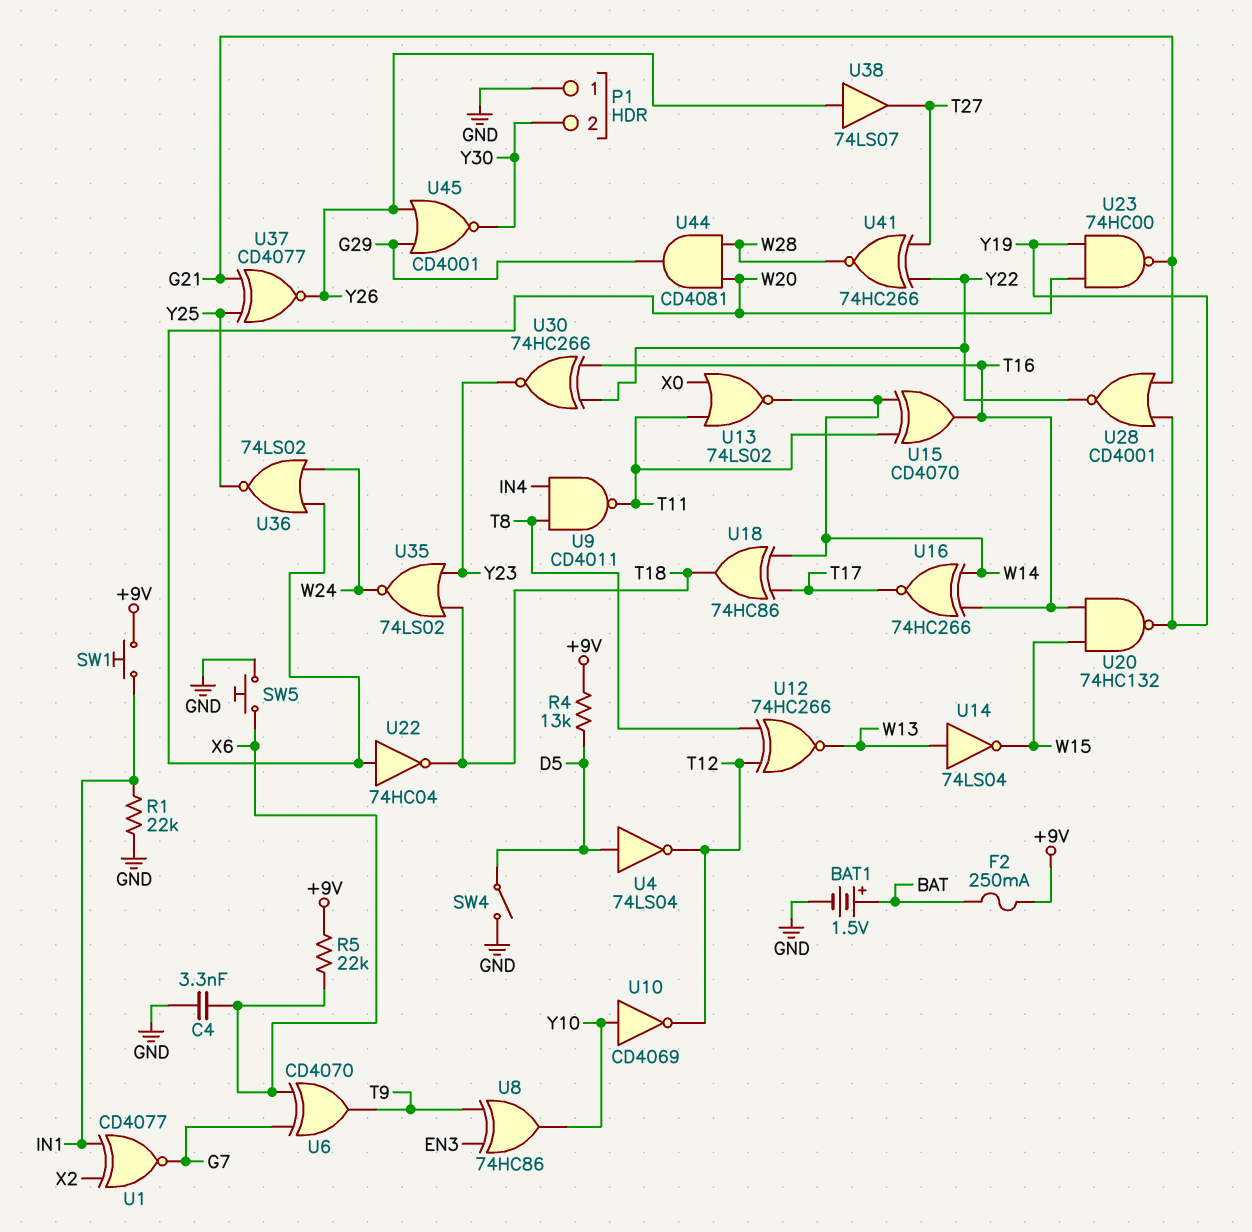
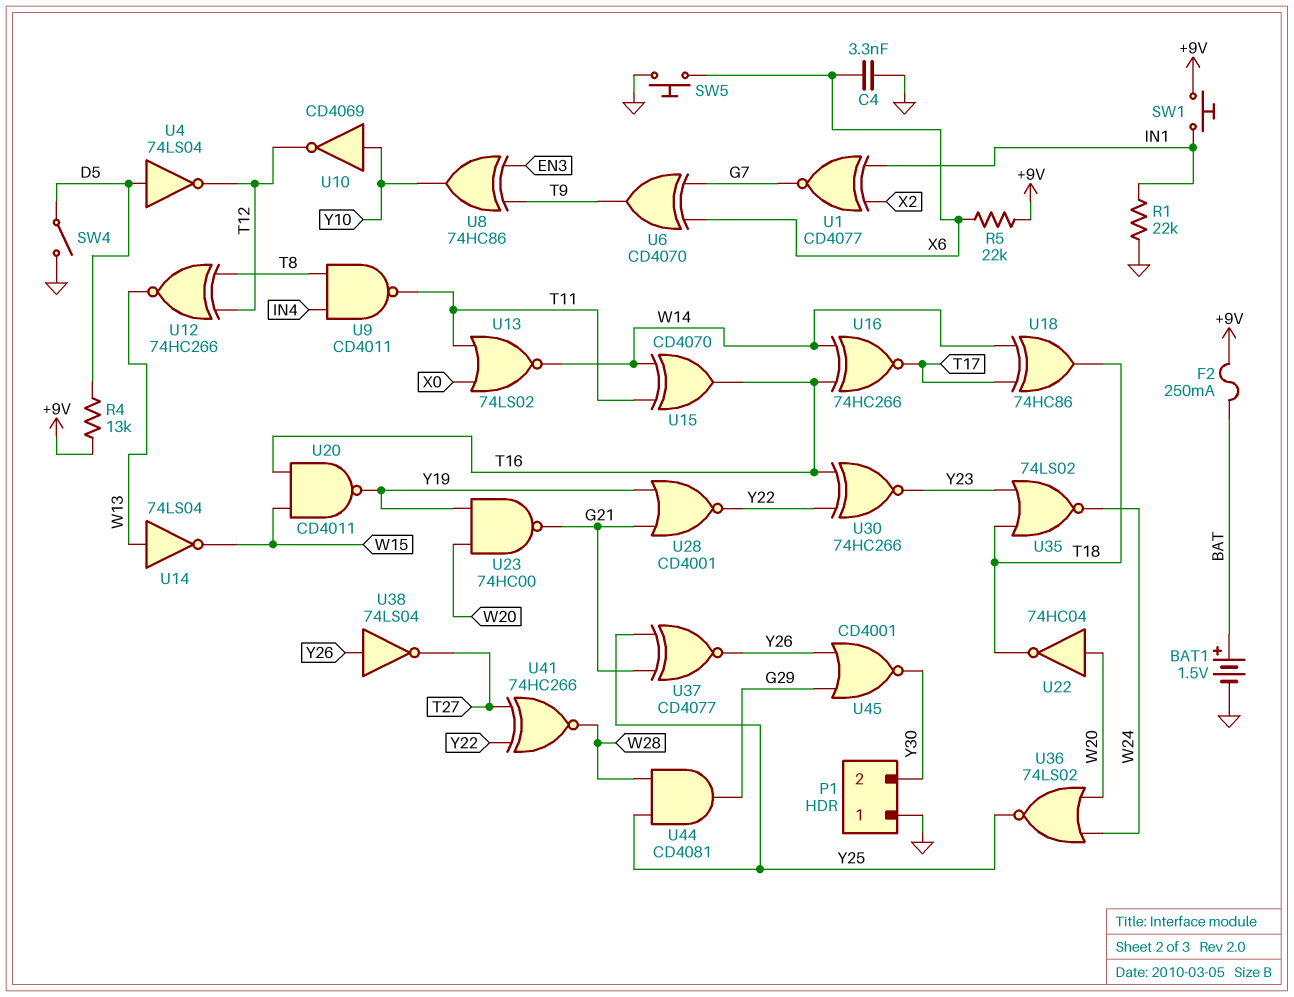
U20: NAND 74HC132 (in T16, in W15, out Y19) -> NAND CD4011 (in T16, in W15, out Y19)
U38: buffer 74LS07 (in Y26, out T27) -> NOT 74LS04 (in Y26, out T27)
U44: AND CD4081 (in W20, in W28, out G29) -> AND CD4081 (in W28, in Y25, out G29)

